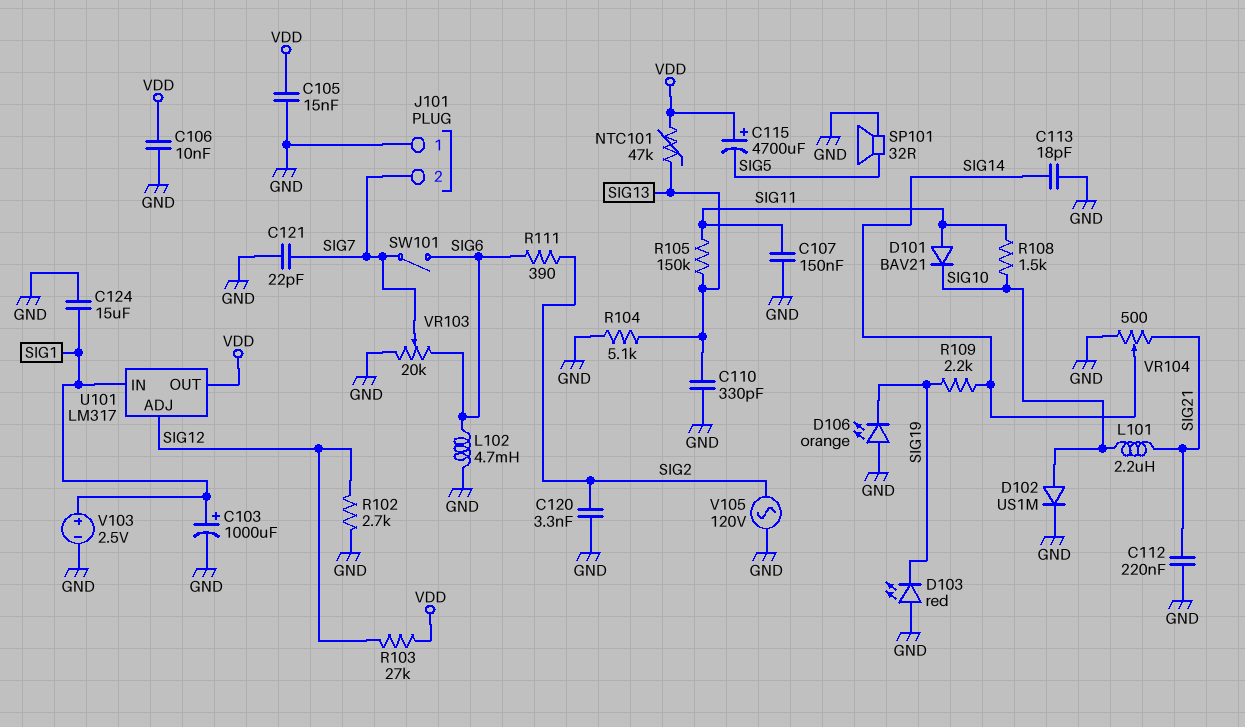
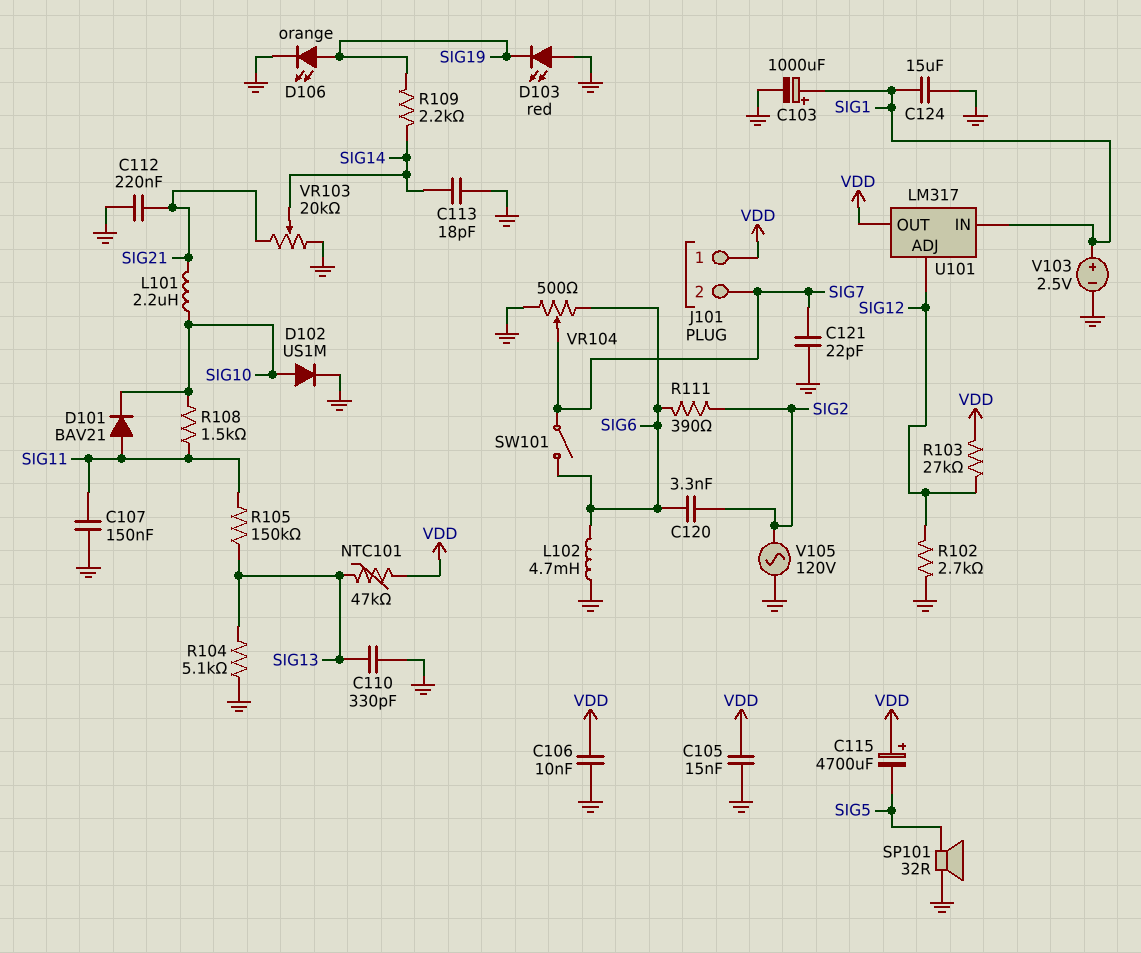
C120: 3.3nF (GND, SIG2) -> 3.3nF (SIG2, SIG6)
D106: LED orange (A GND, K SIG19) -> LED orange (A SIG19, K GND)
J101 pin 1: GND -> VDD
VR103: 20k (GND, SIG6, wiper SIG7) -> 20k (GND, SIG21, wiper SIG14)
VR104: 500 (GND, SIG21, wiper SIG14) -> 500 (GND, SIG6, wiper SIG7)

